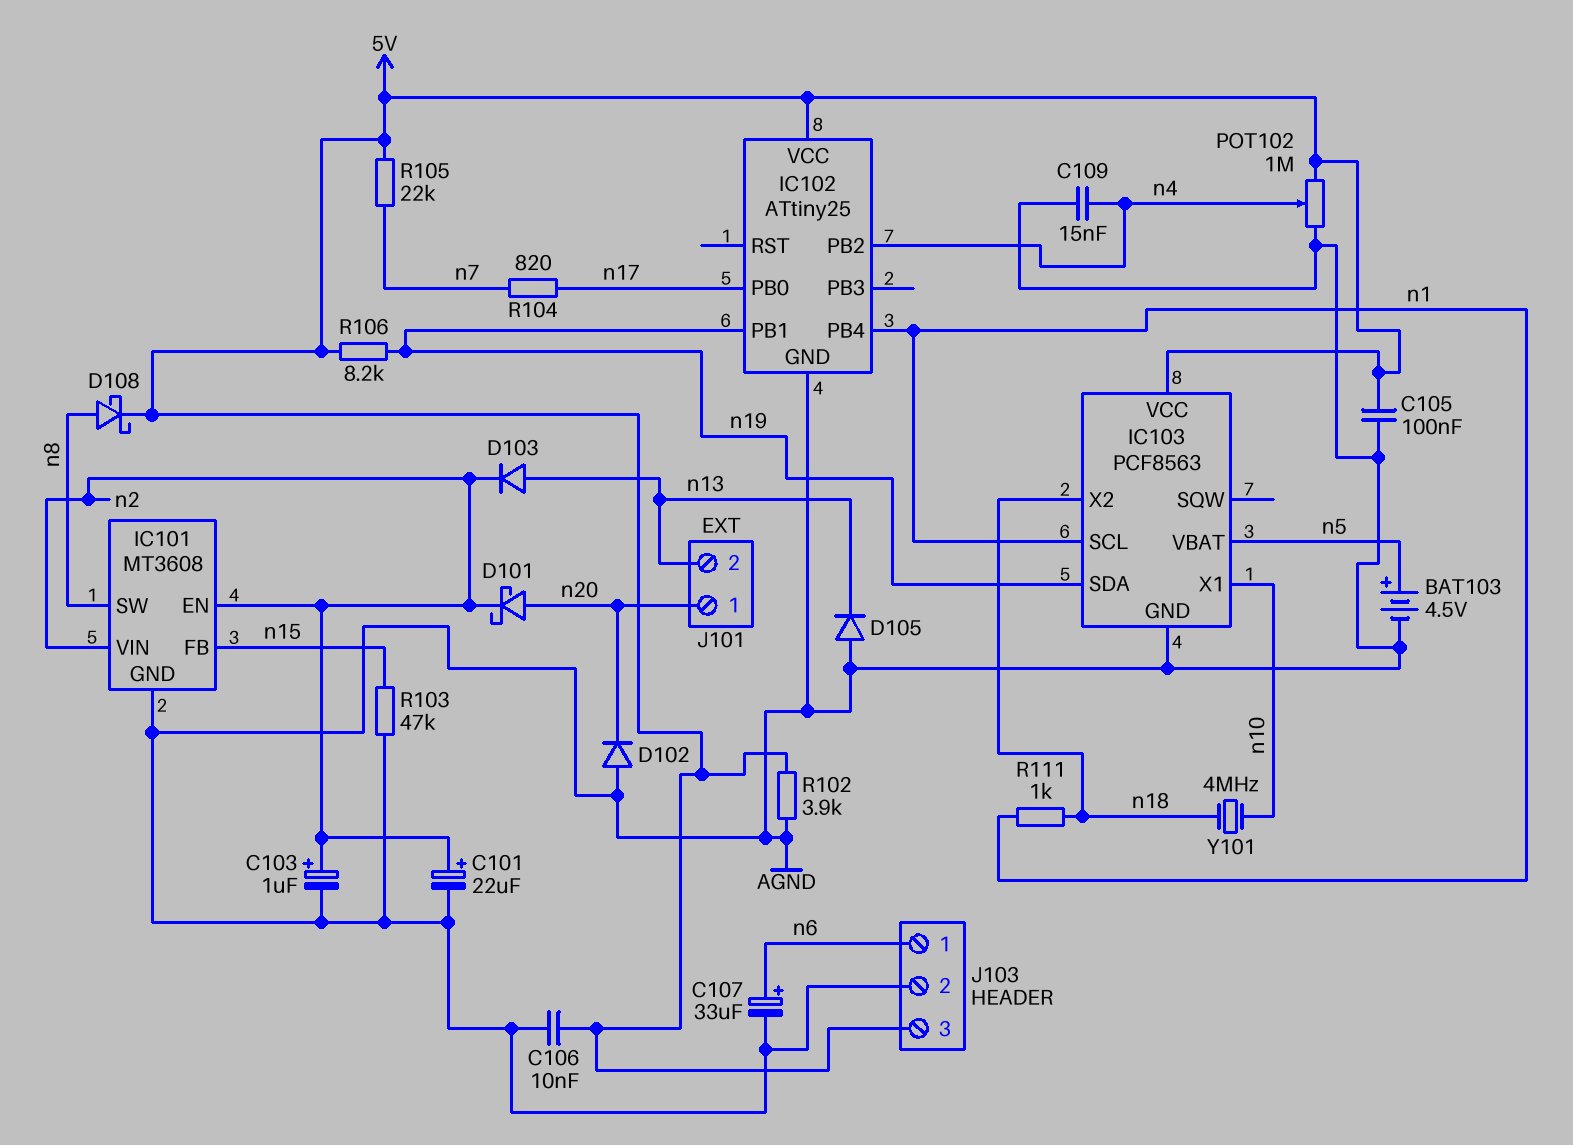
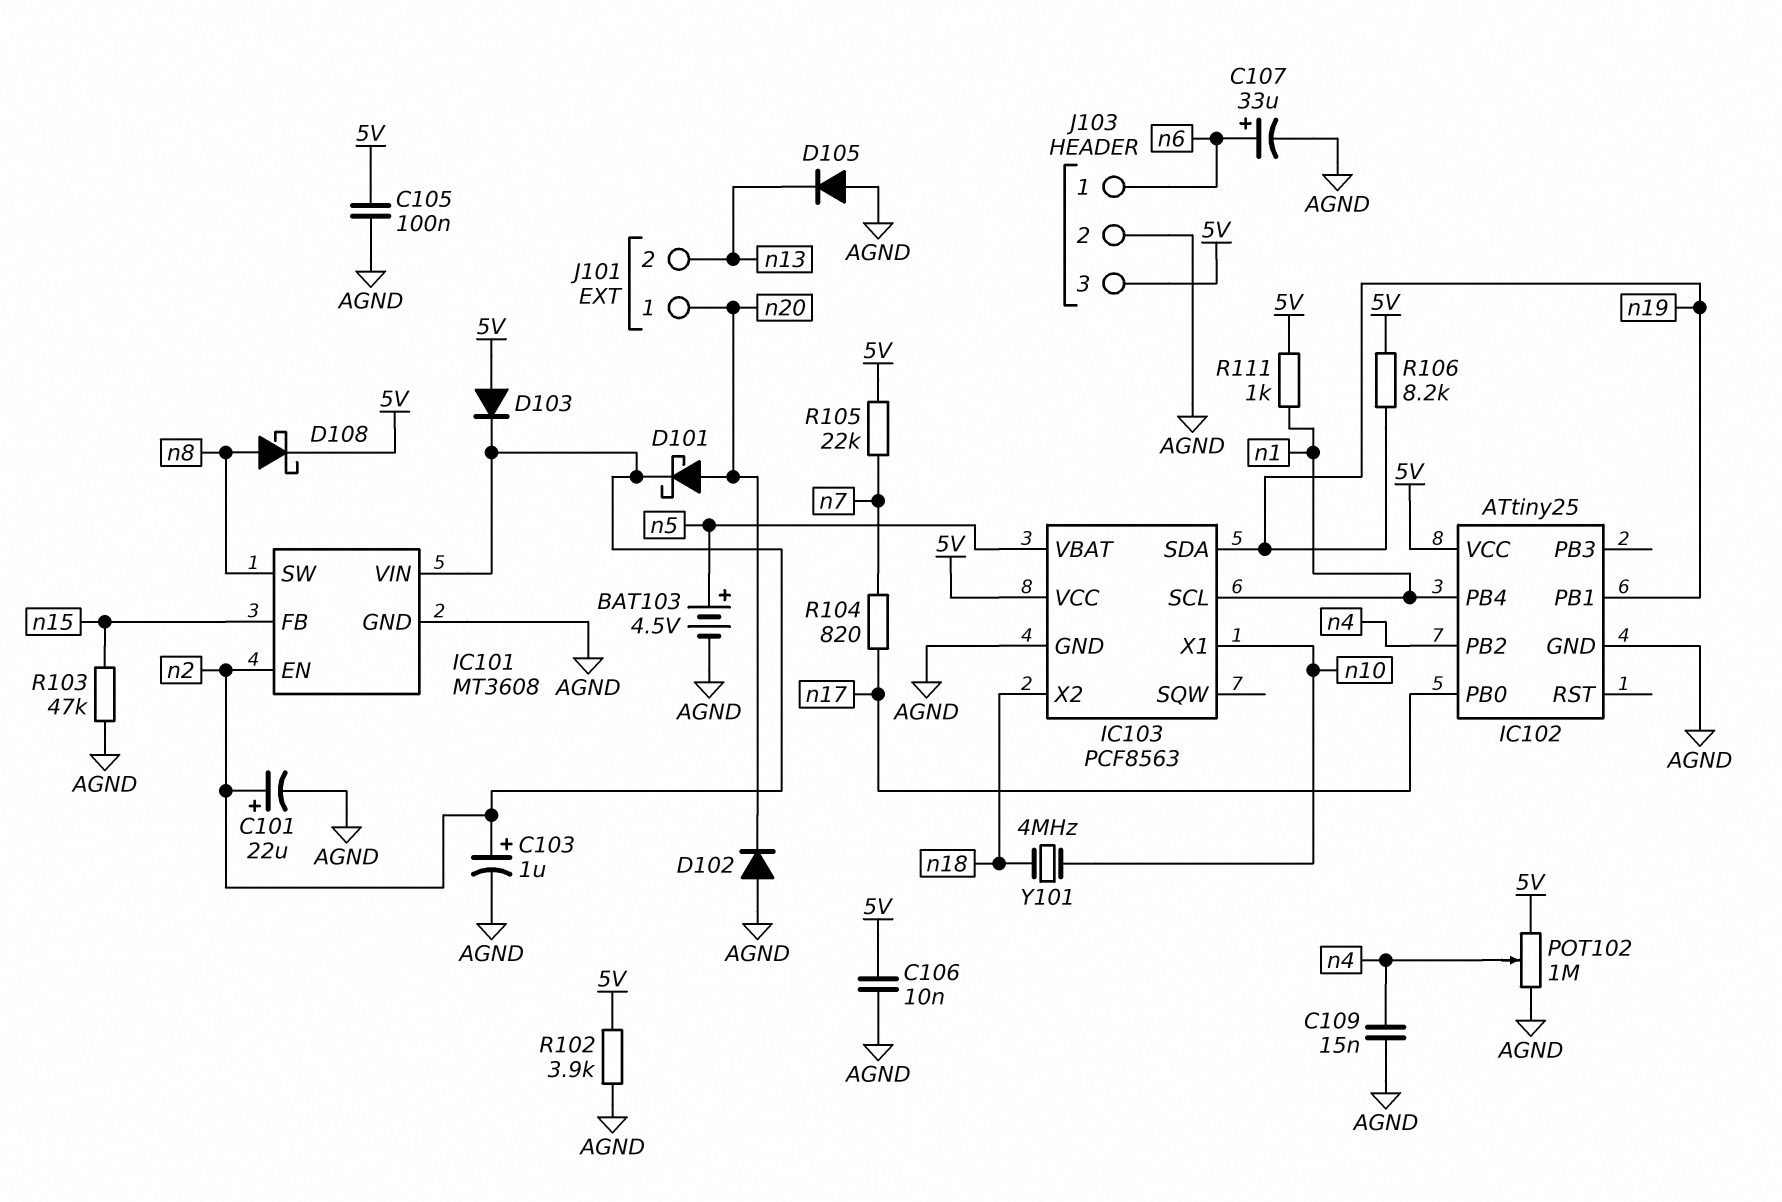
D103: diode (A n13, K n2) -> diode (A 5V, K n2)
R111: 1k (n1, n18) -> 1k (5V, n1)

